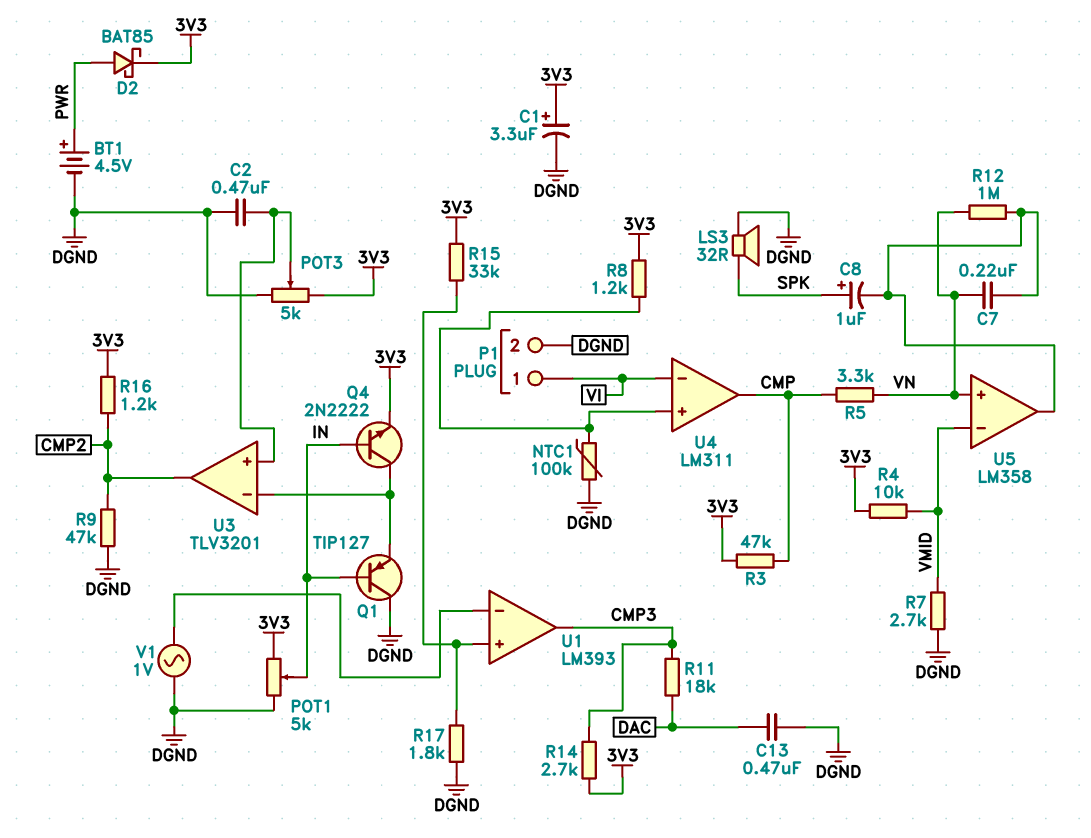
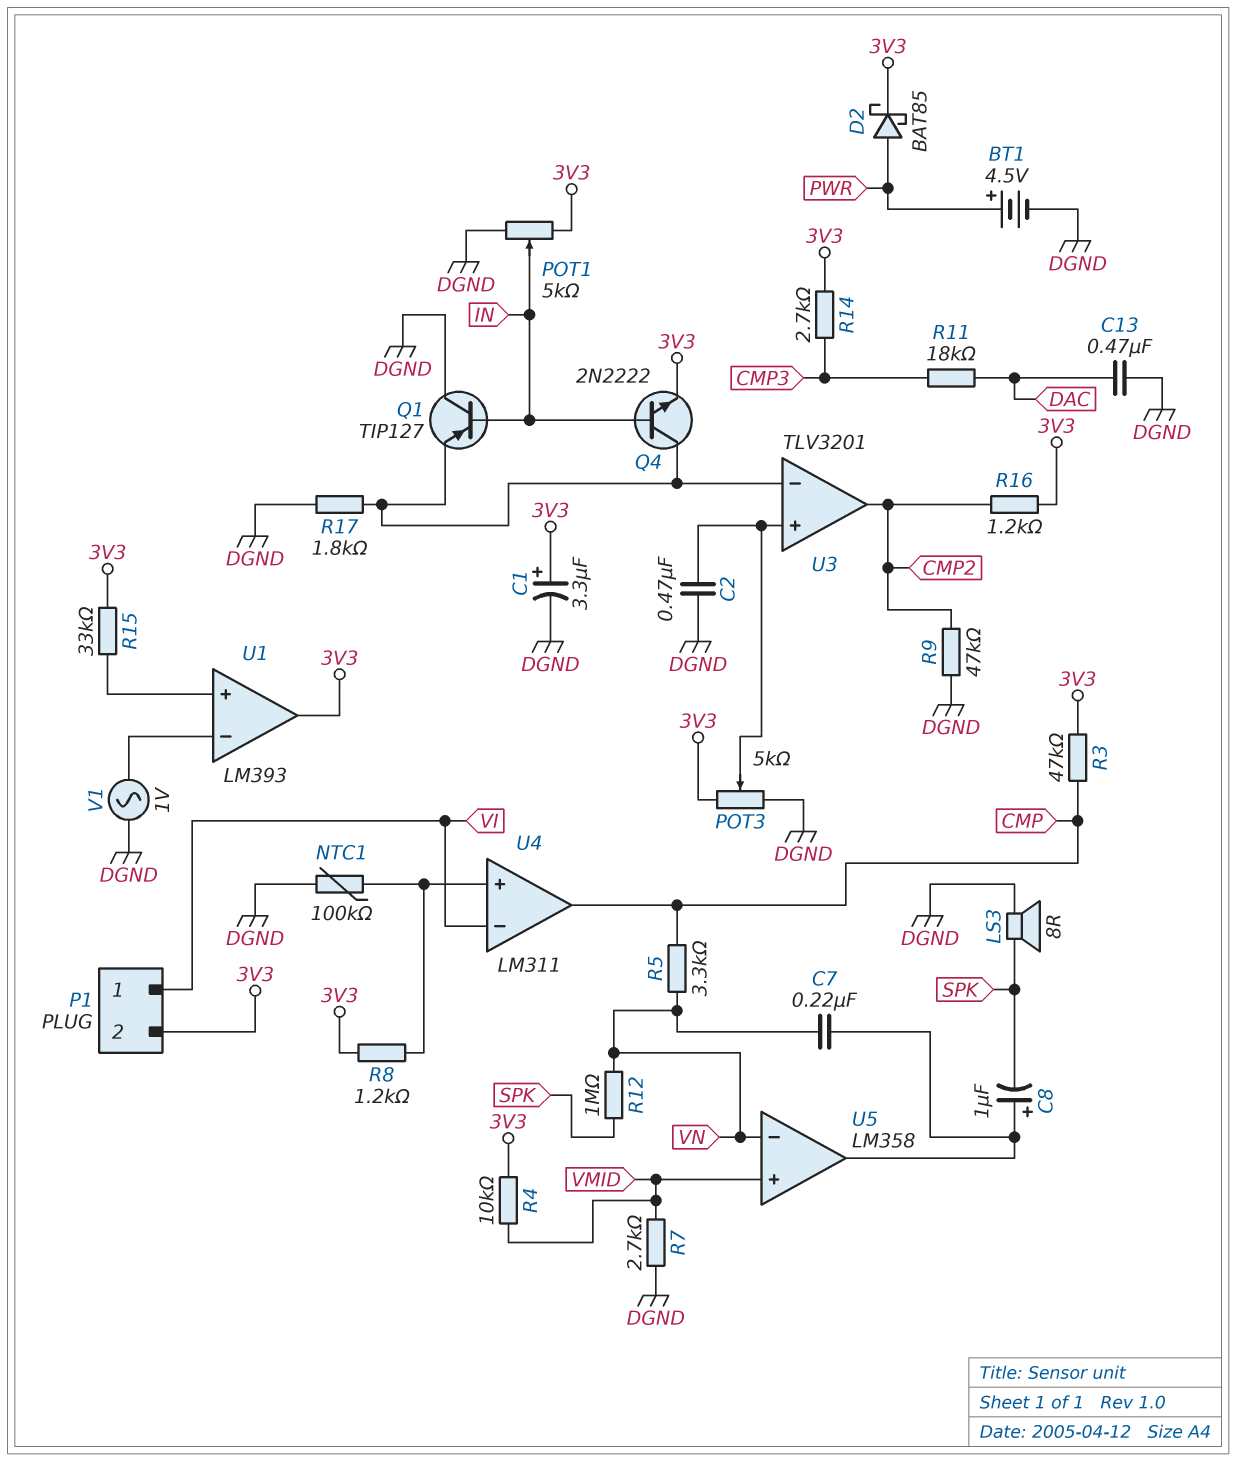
C8: 1uF (plus SPK, minus U5/out) -> 1uF (plus U5/out, minus SPK)
LS3: speaker 32R (DGND, SPK) -> speaker 8R (DGND, SPK)
P1 pin 2: DGND -> 3V3
R12: 1M (U5/out, VN) -> 1M (SPK, VN)
R17: 1.8k (DGND, U1/in+) -> 1.8k (DGND, U3/in-)
U1 pin out: CMP3 -> 3V3
U5 pin in+: VN -> VMID
U5 pin in-: VMID -> VN

